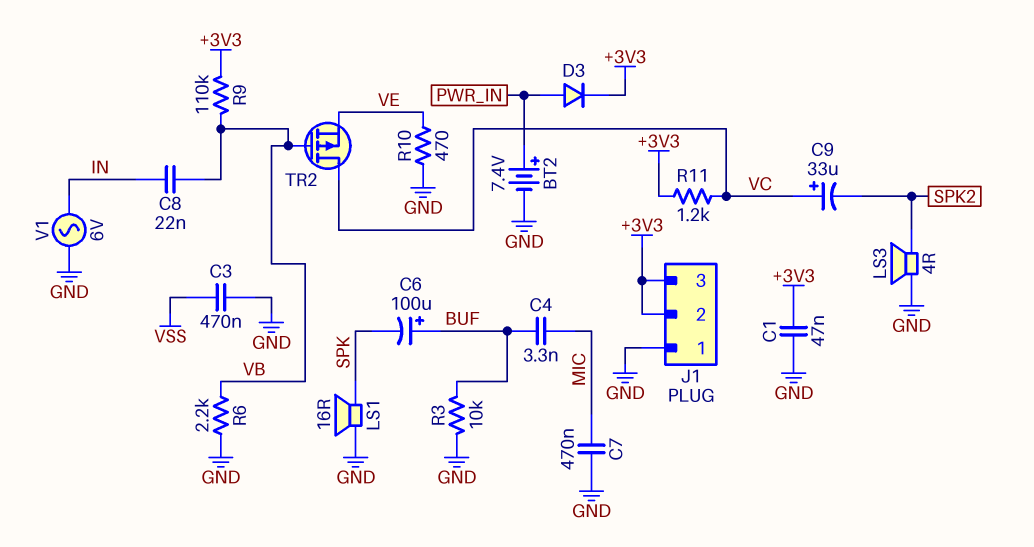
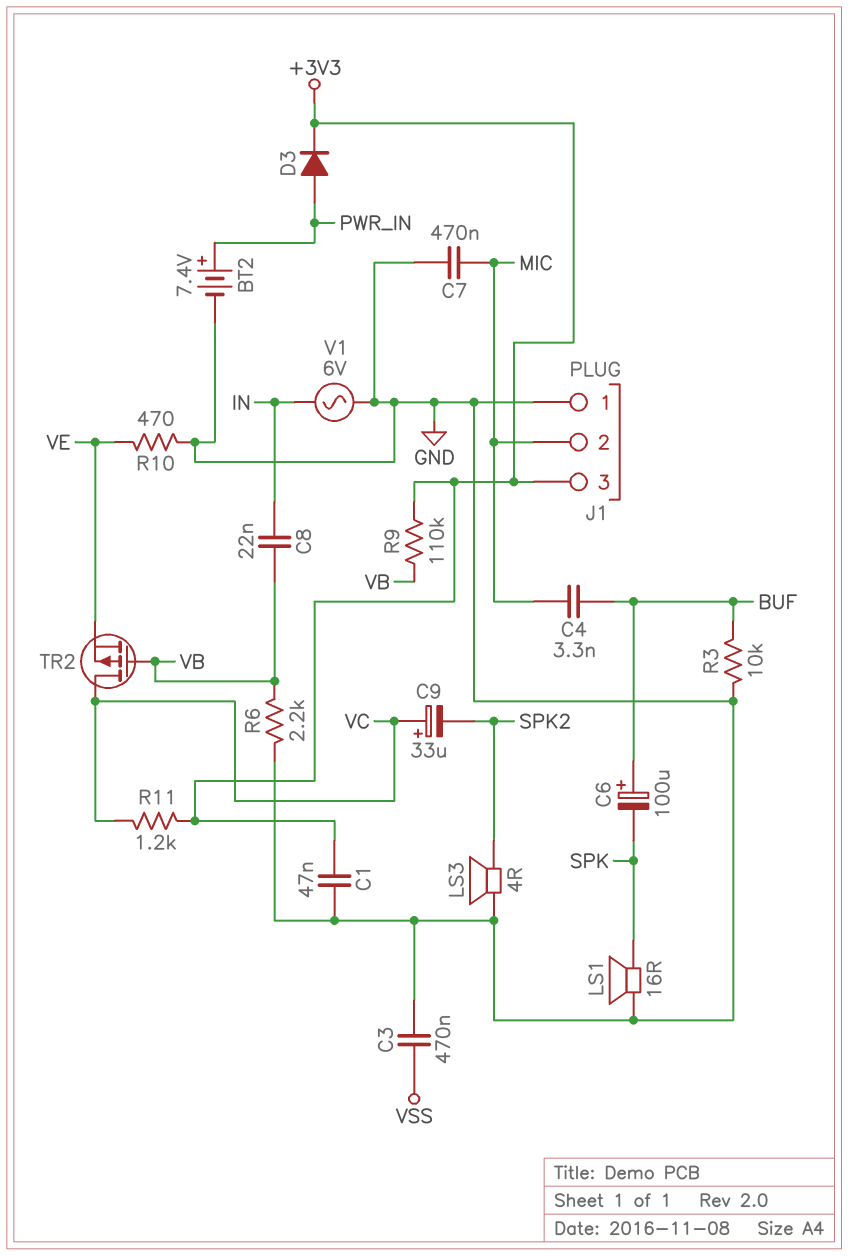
J1 pin 2: +3V3 -> MIC

